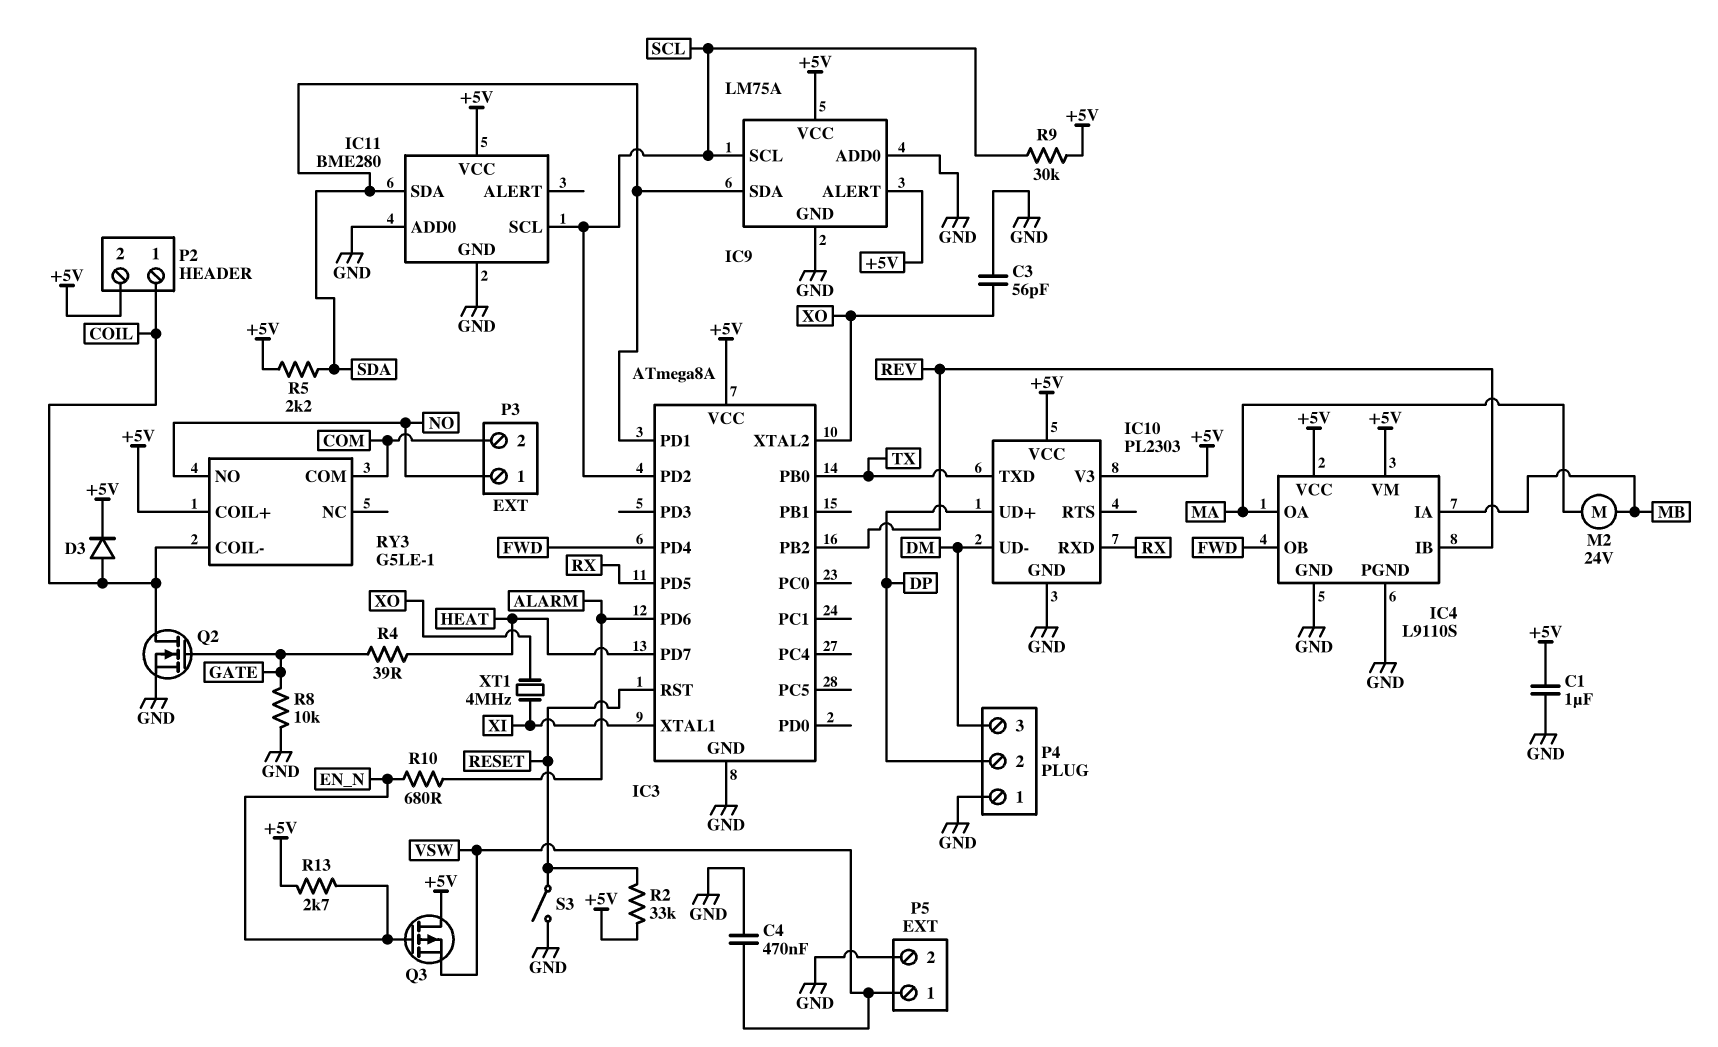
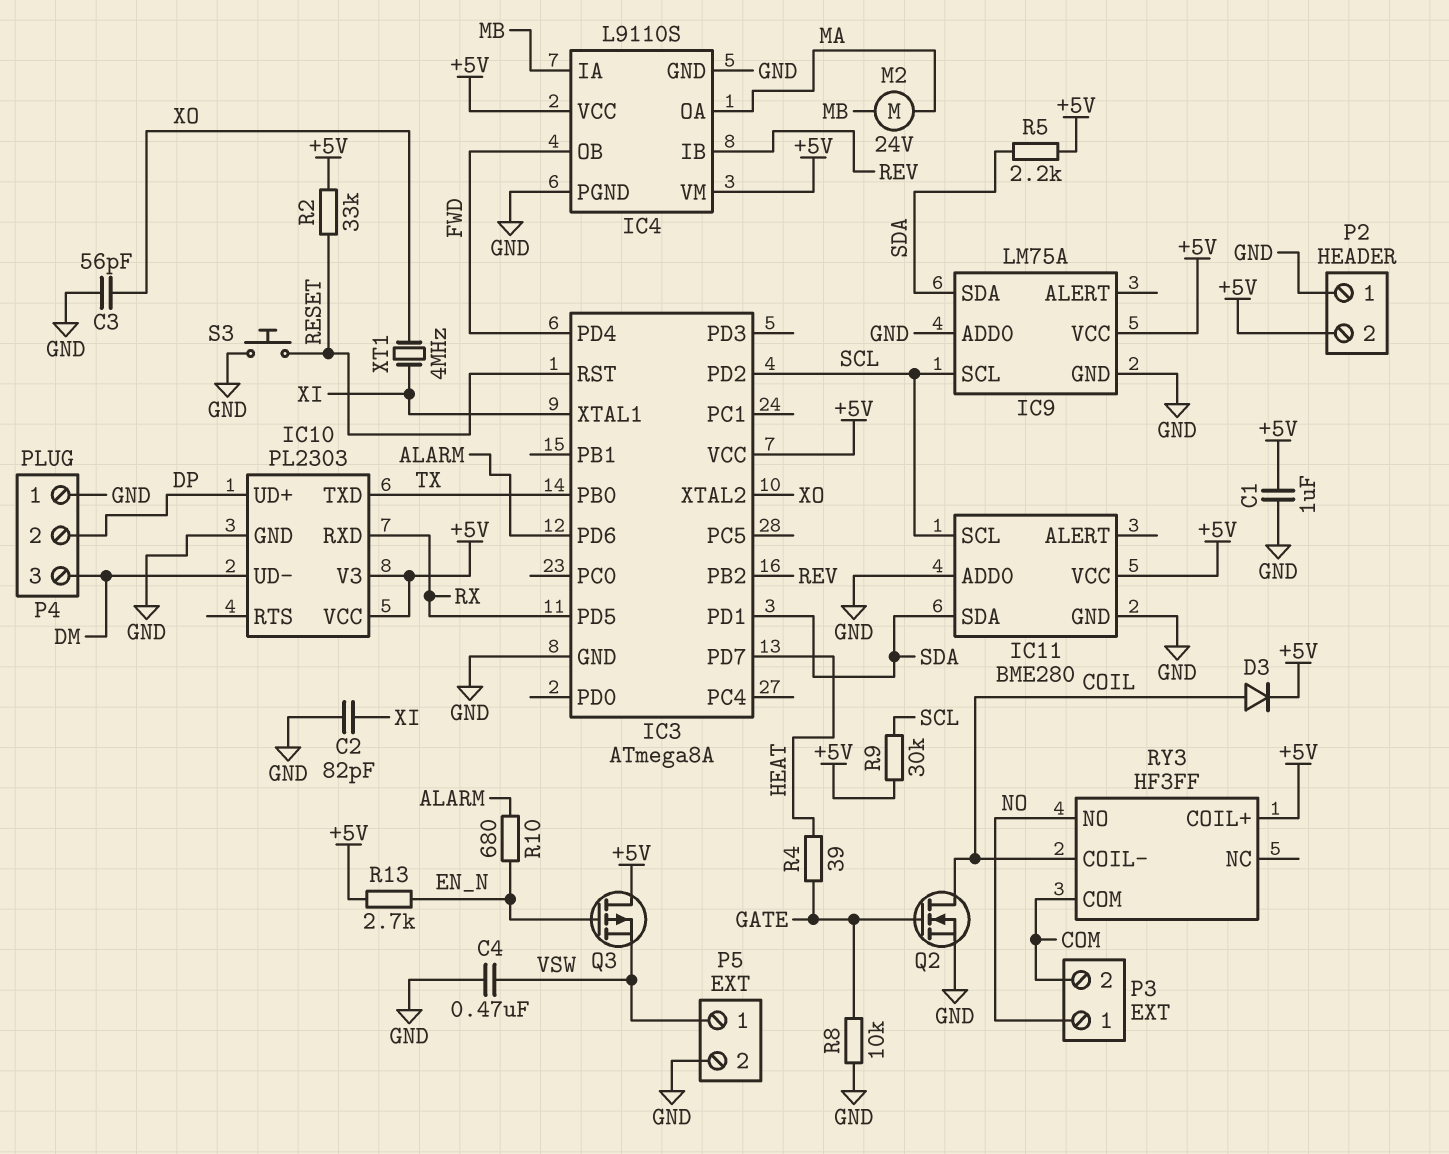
C2: none -> 82pF (GND, XI)
IC9 pin ALERT: +5V -> none
P2 pin 1: COIL -> GND
RY3: G5LE-1 -> HF3FF
S3: switch (GND, RESET) -> button (GND, RESET)

